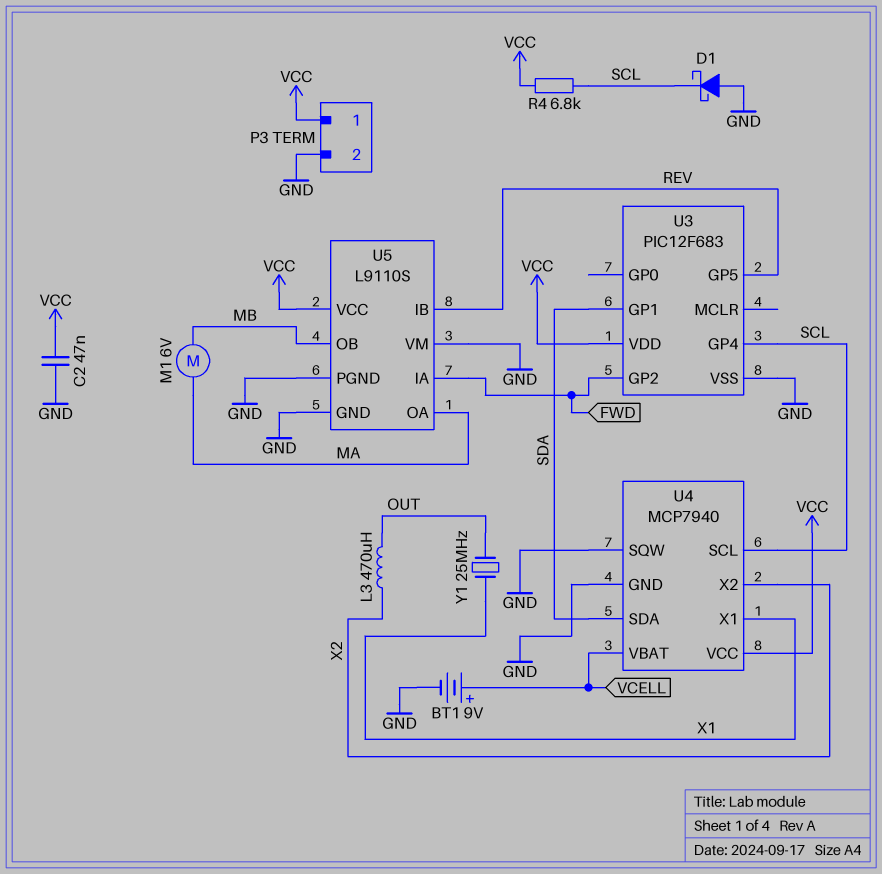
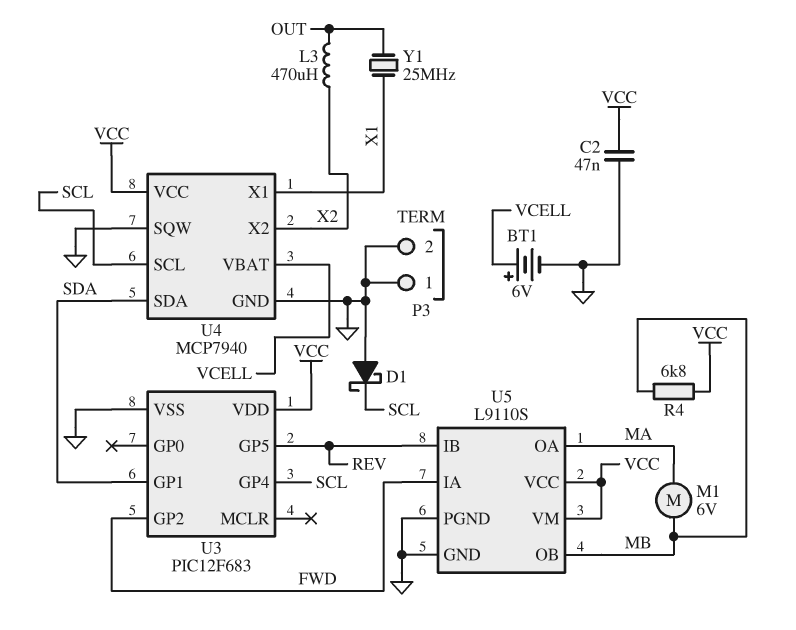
BT1: 9V (plus VCELL, minus GND) -> 6V (plus VCELL, minus GND)
P3 pin 1: VCC -> GND
R4: 6.8k (SCL, VCC) -> 6.8k (MB, VCC)
U5 pin VM: GND -> VCC

